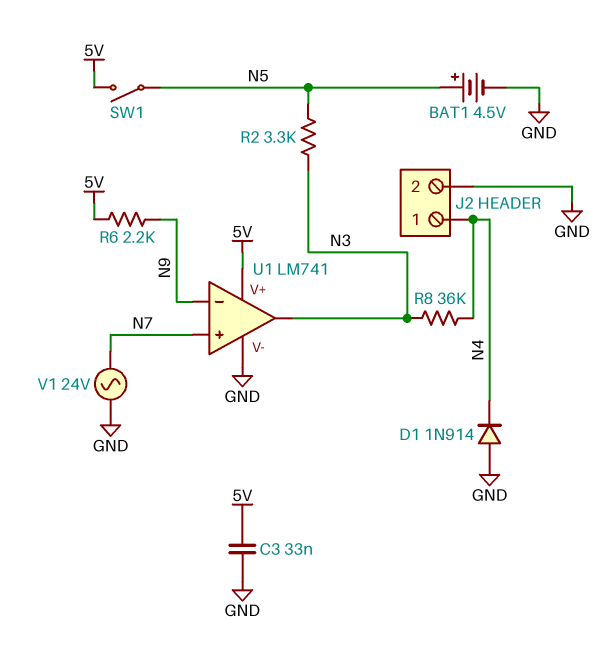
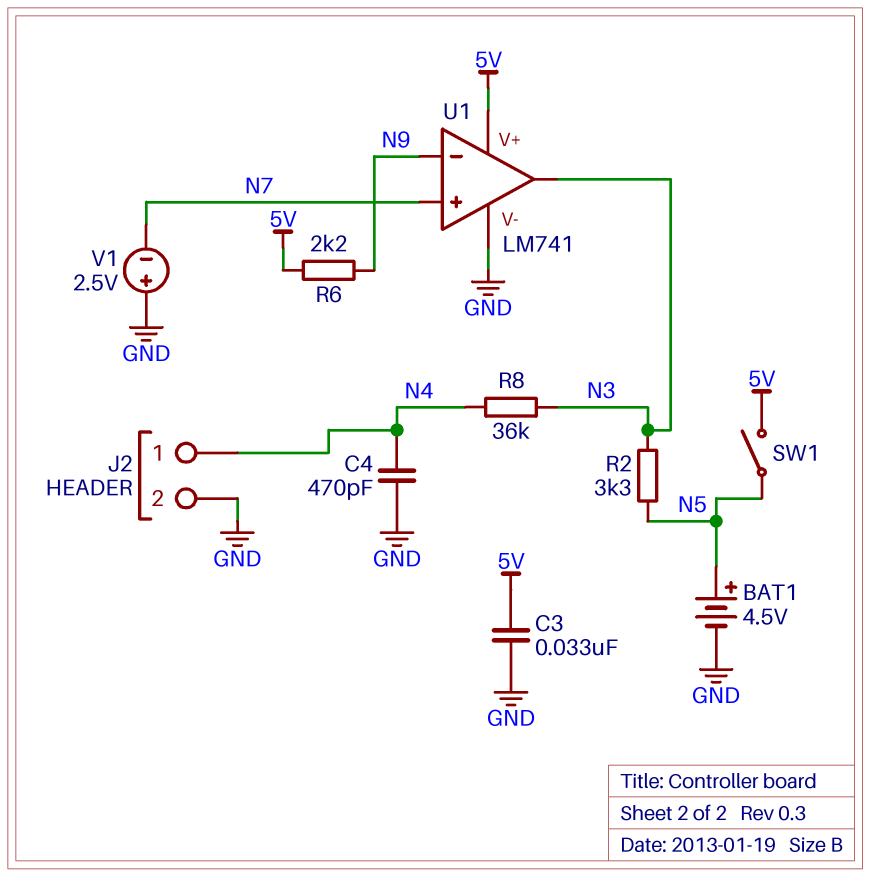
C4: none -> 470pF (GND, N4)
D1: diode 1N914 (A GND, K N4) -> none
V1: AC 24V (GND, N7) -> 2.5V (plus GND, minus N7)

